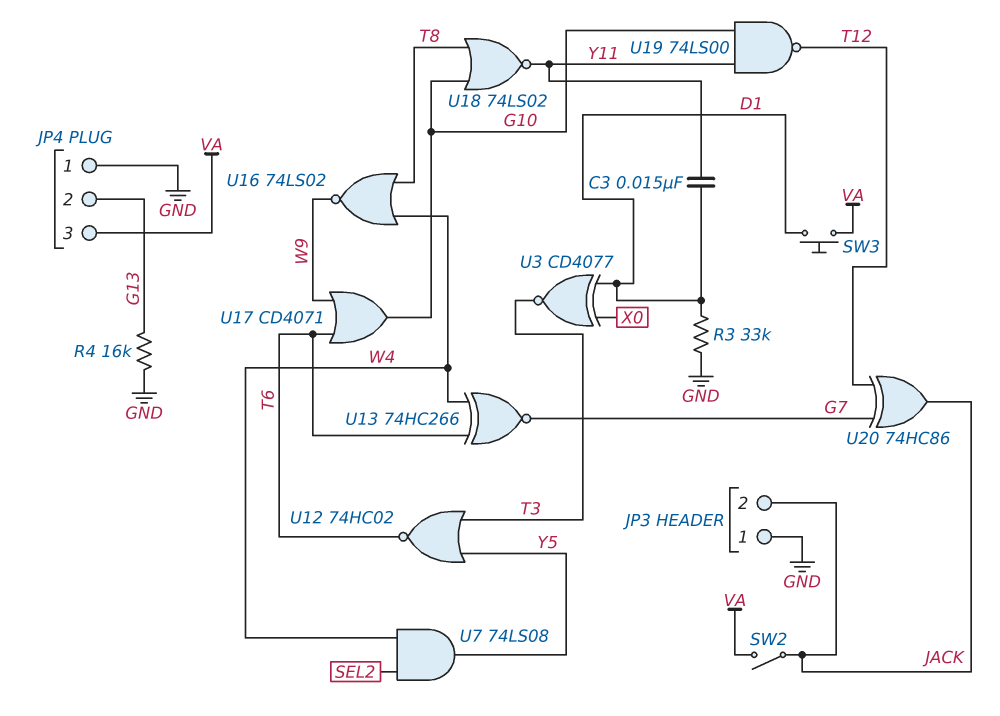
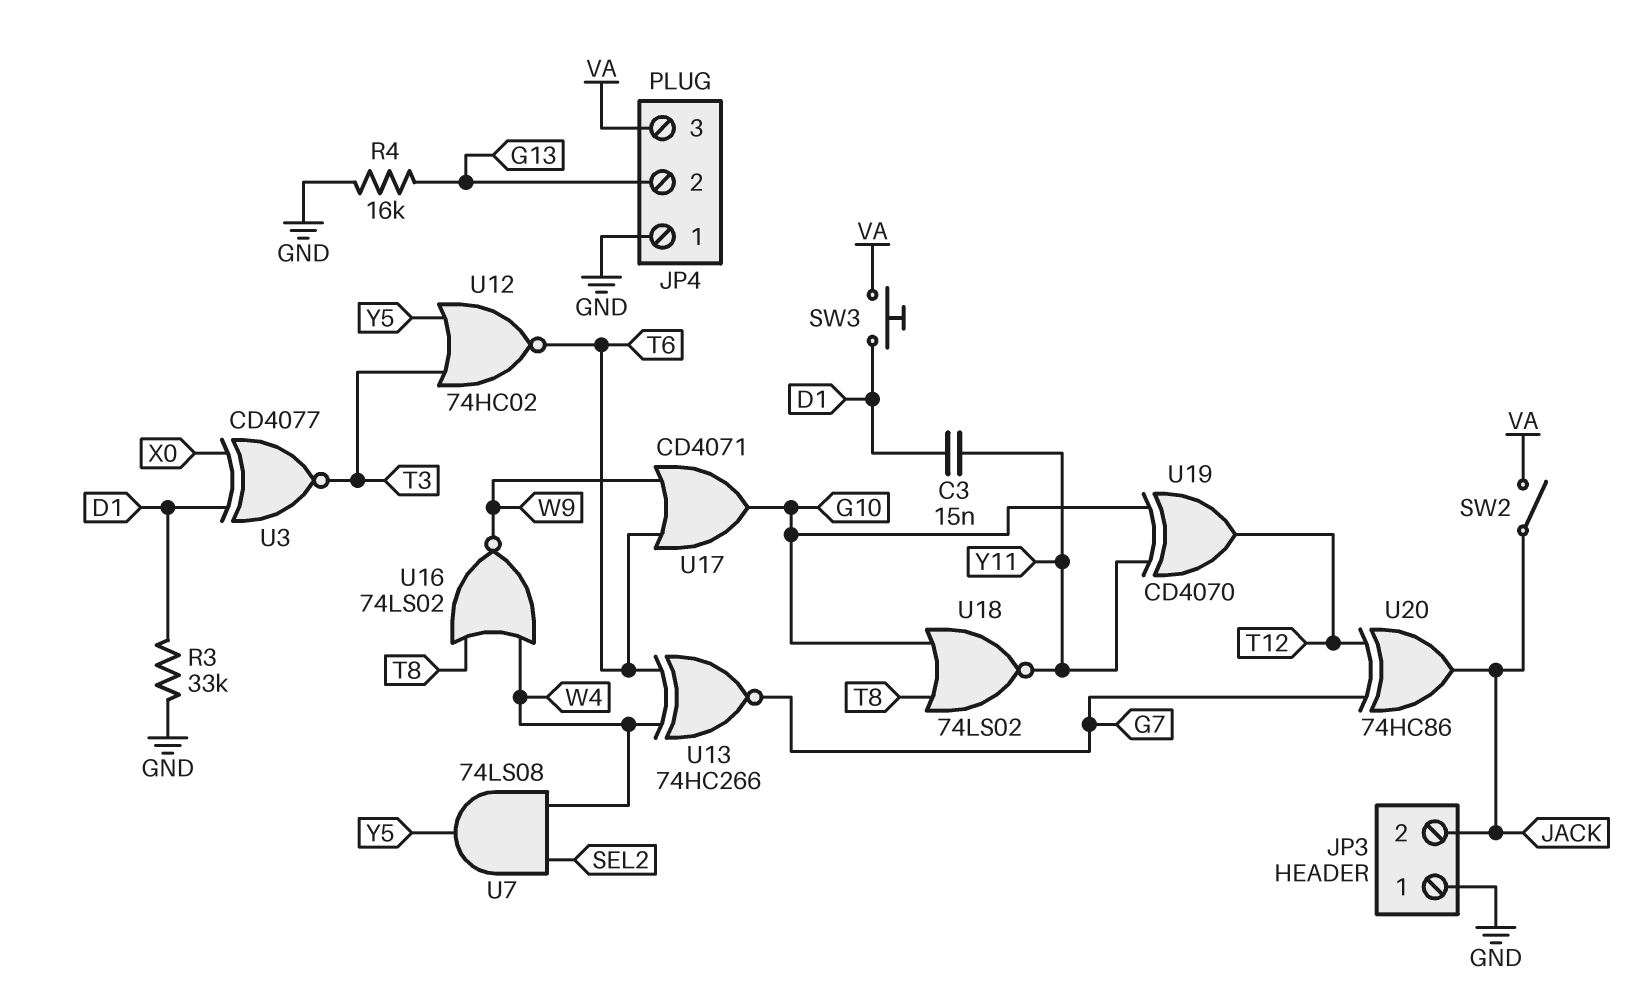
U19: NAND 74LS00 (in G10, in Y11, out T12) -> XOR CD4070 (in G10, in Y11, out T12)

